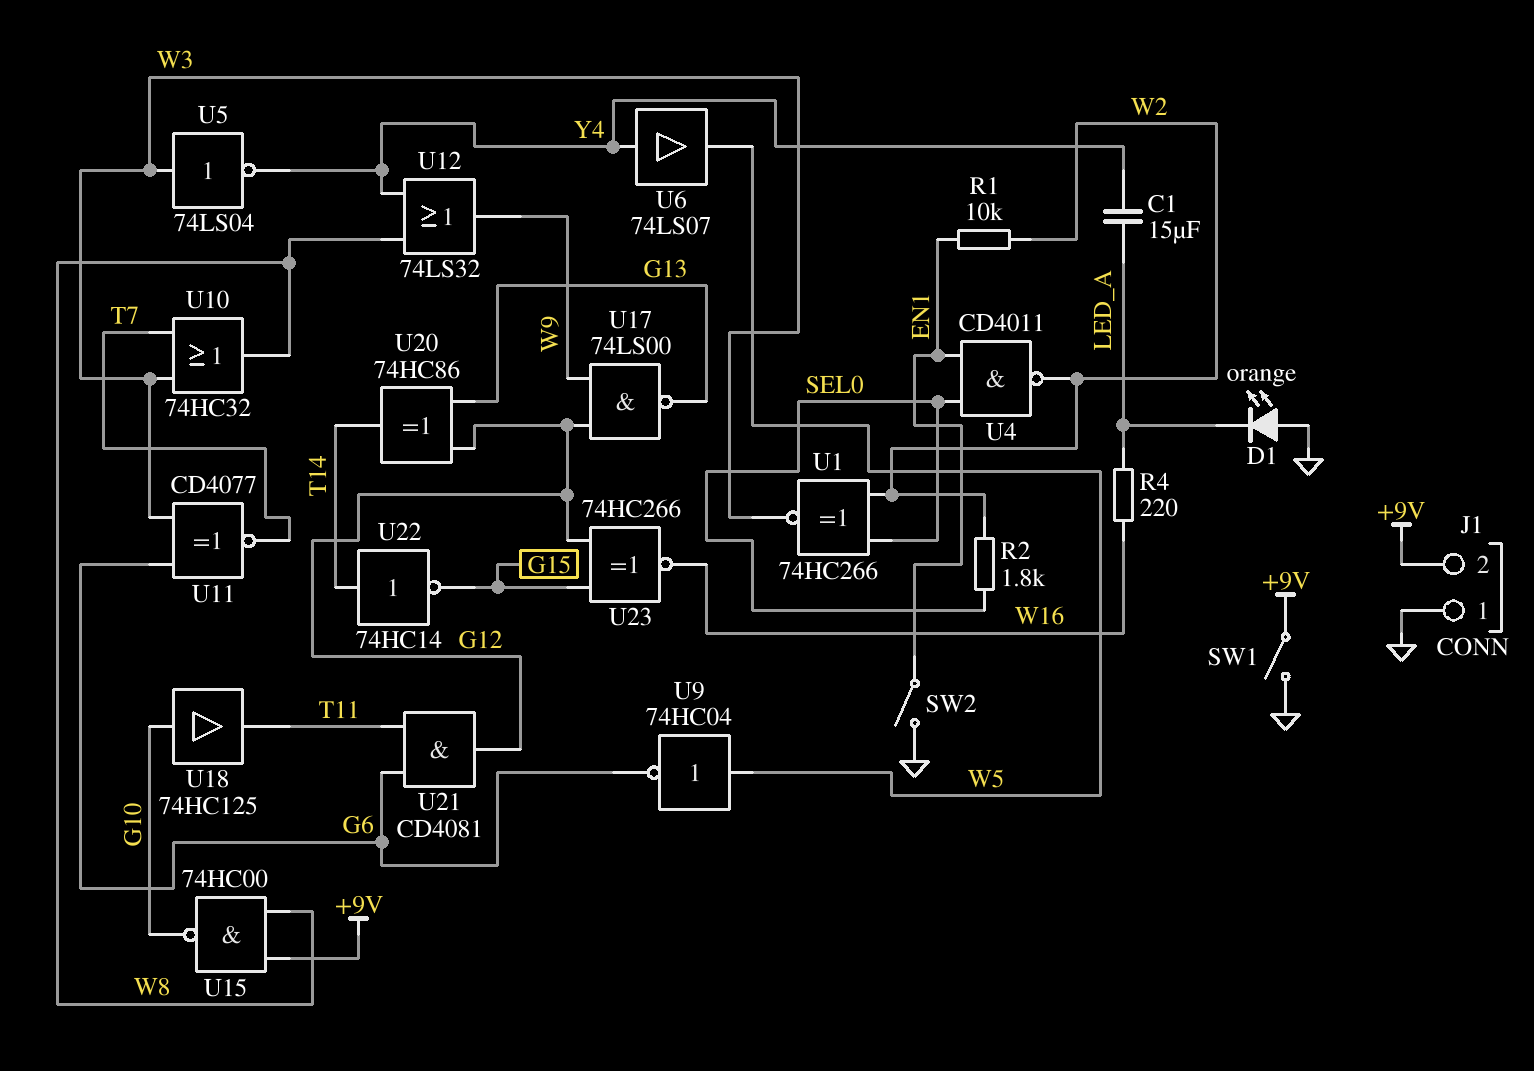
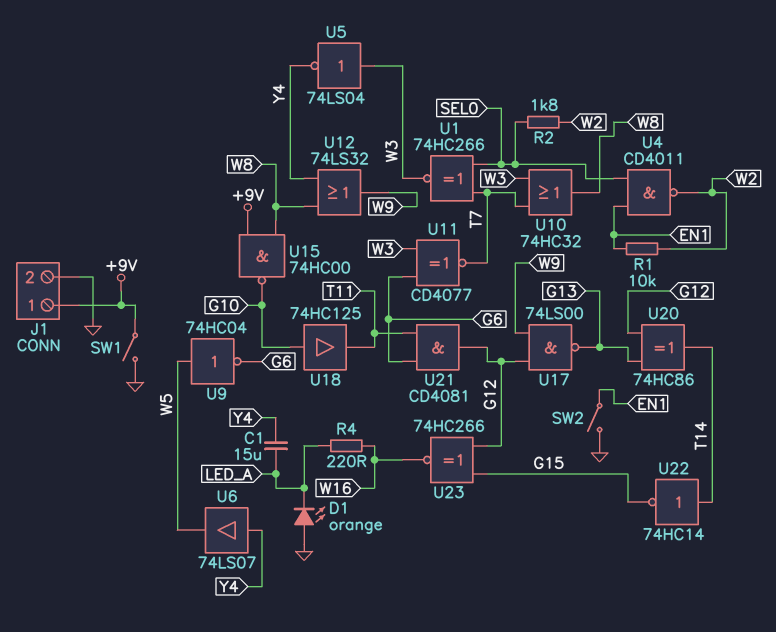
J1 pin 1: GND -> +9V
J1 pin 2: +9V -> GND
U1: XNOR 74HC266 (in SEL0, in W2, out W3) -> XNOR 74HC266 (in SEL0, in T7, out W3)

